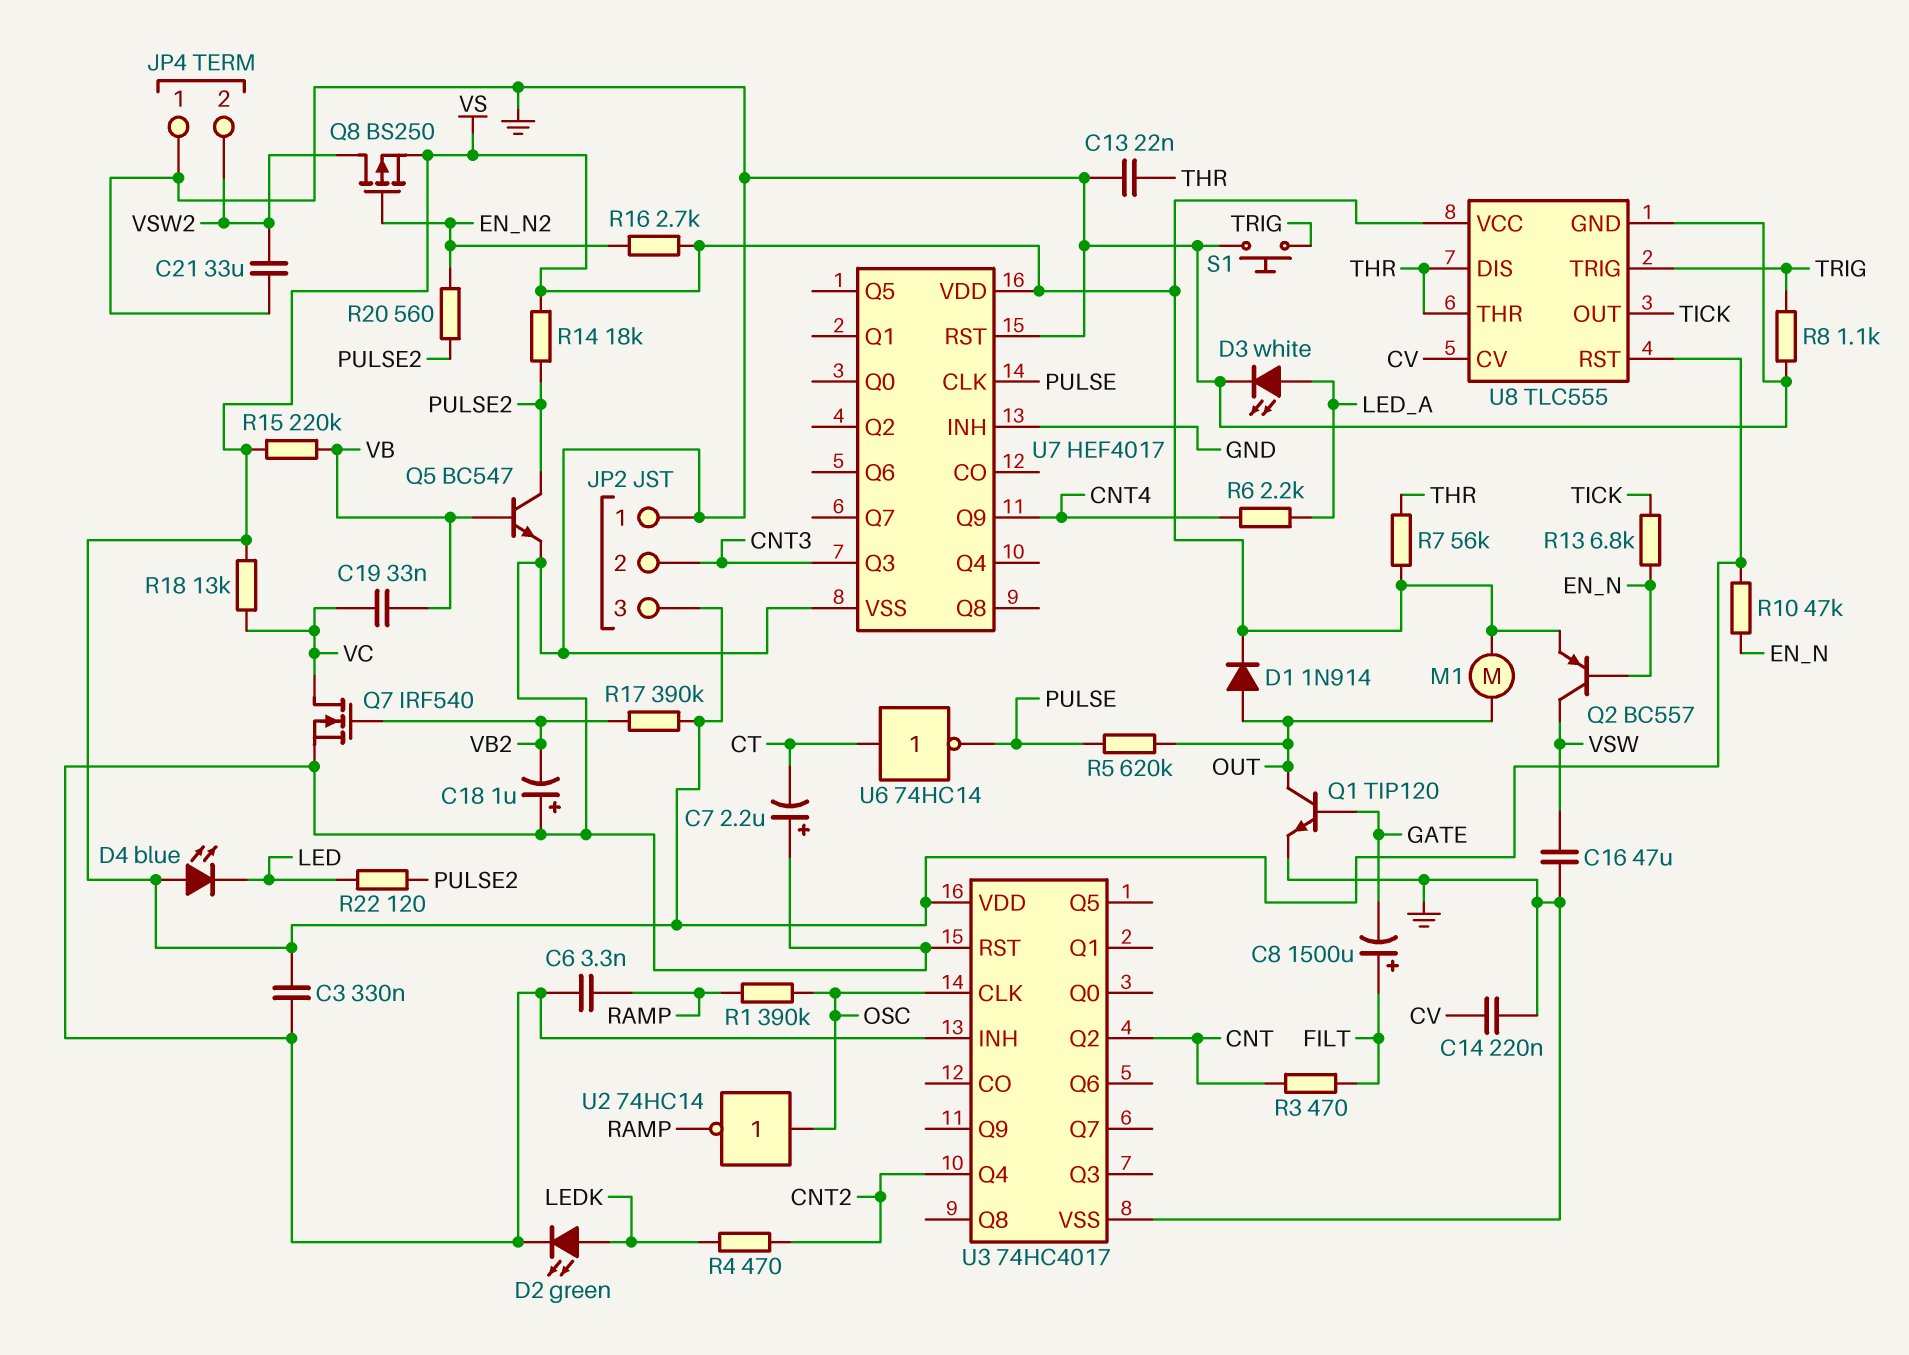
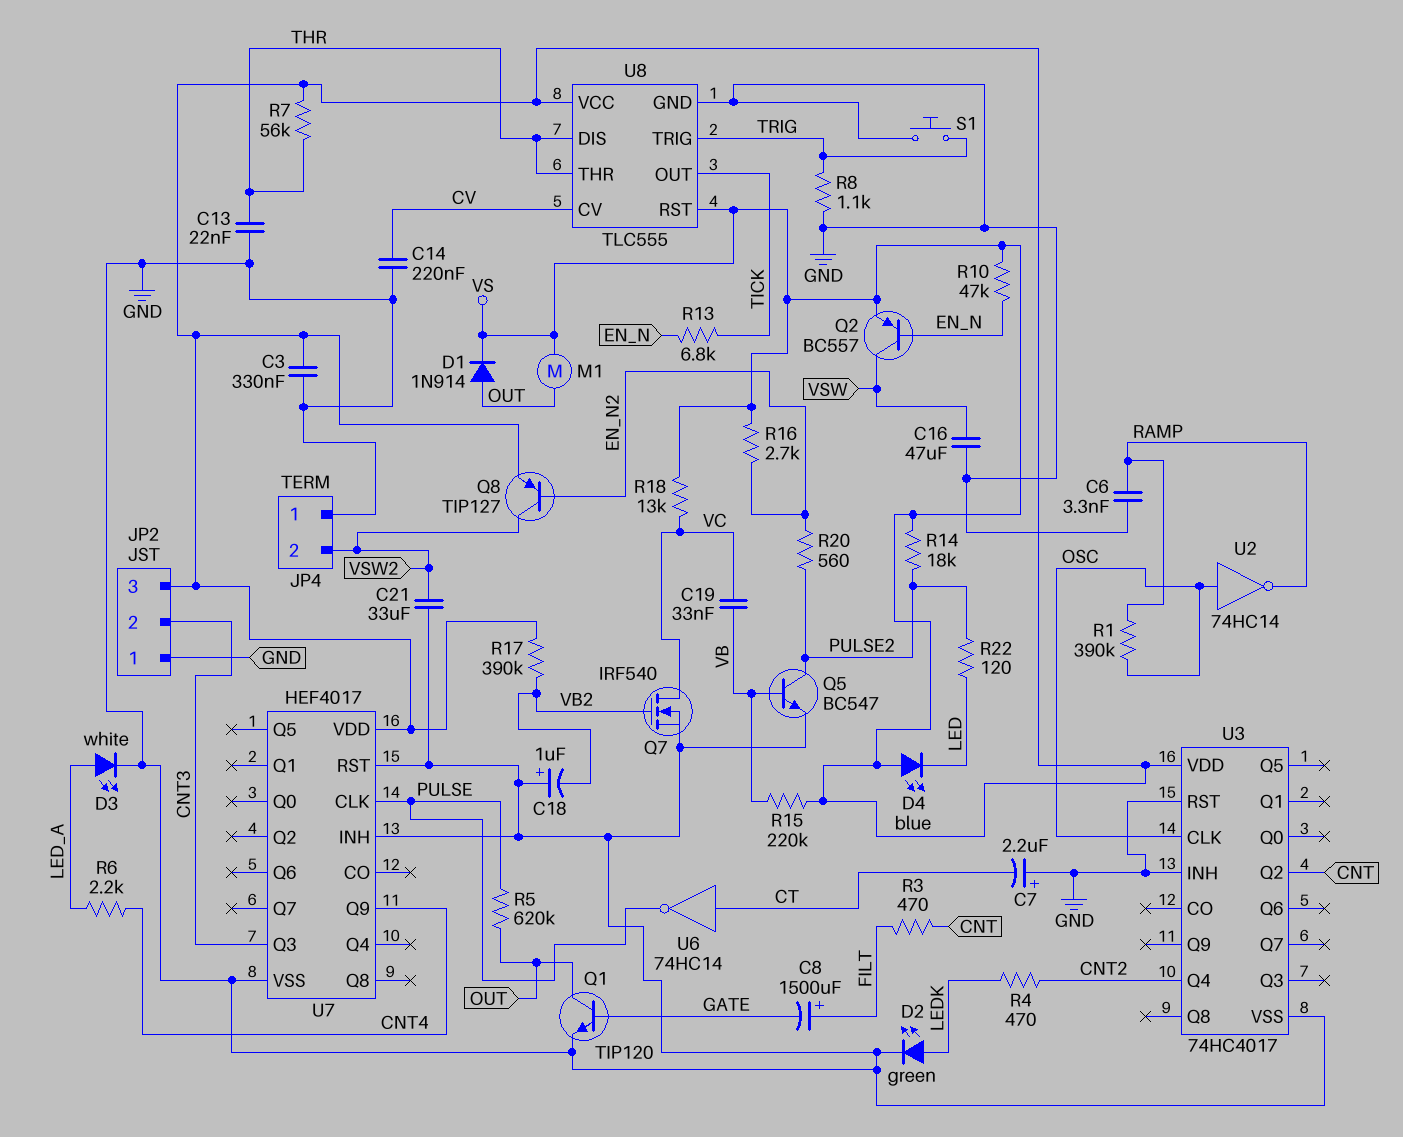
Q8: PMOS BS250 (G EN_N2, D VSW2, S VS) -> PNP TIP127 (B EN_N2, C VSW2, E VS)

